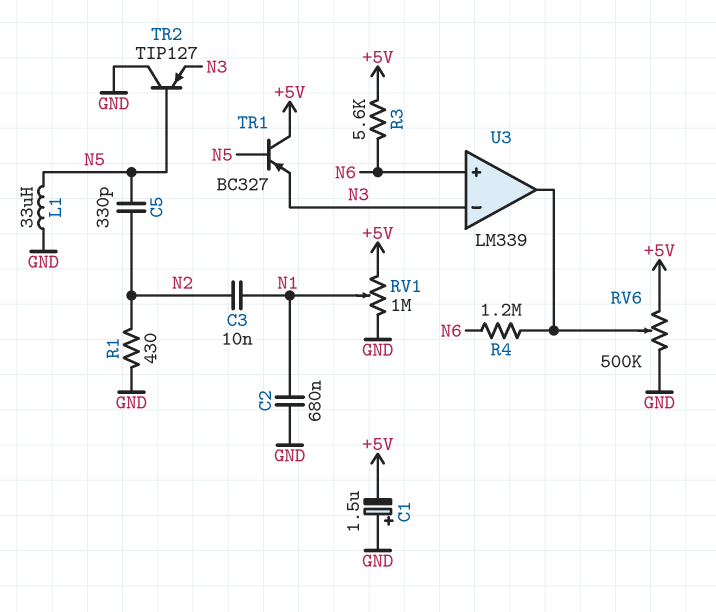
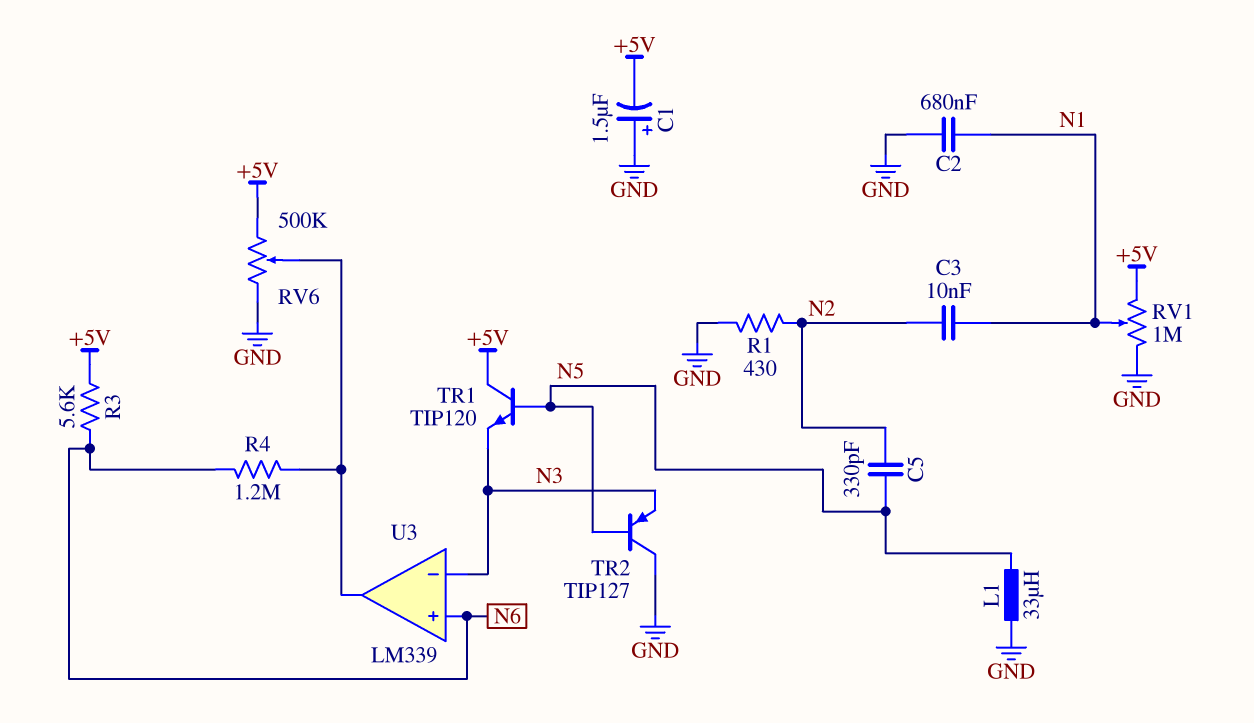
TR1: PNP BC327 (B N5, C +5V, E N3) -> NPN TIP120 (B N5, C +5V, E N3)

